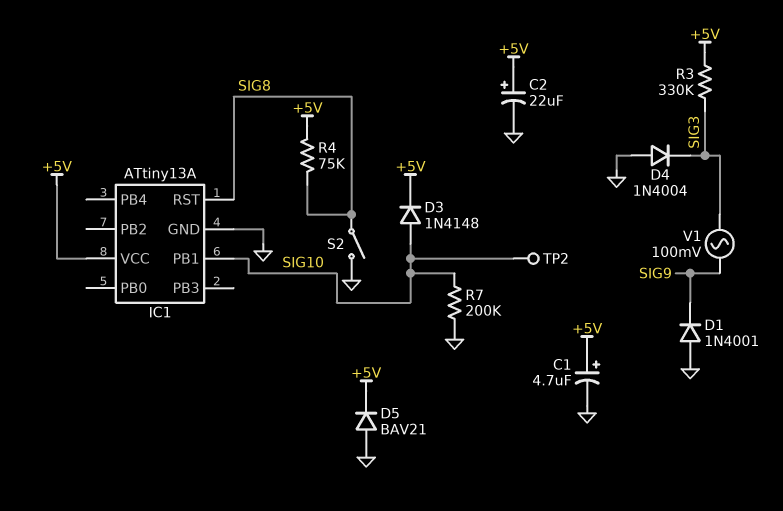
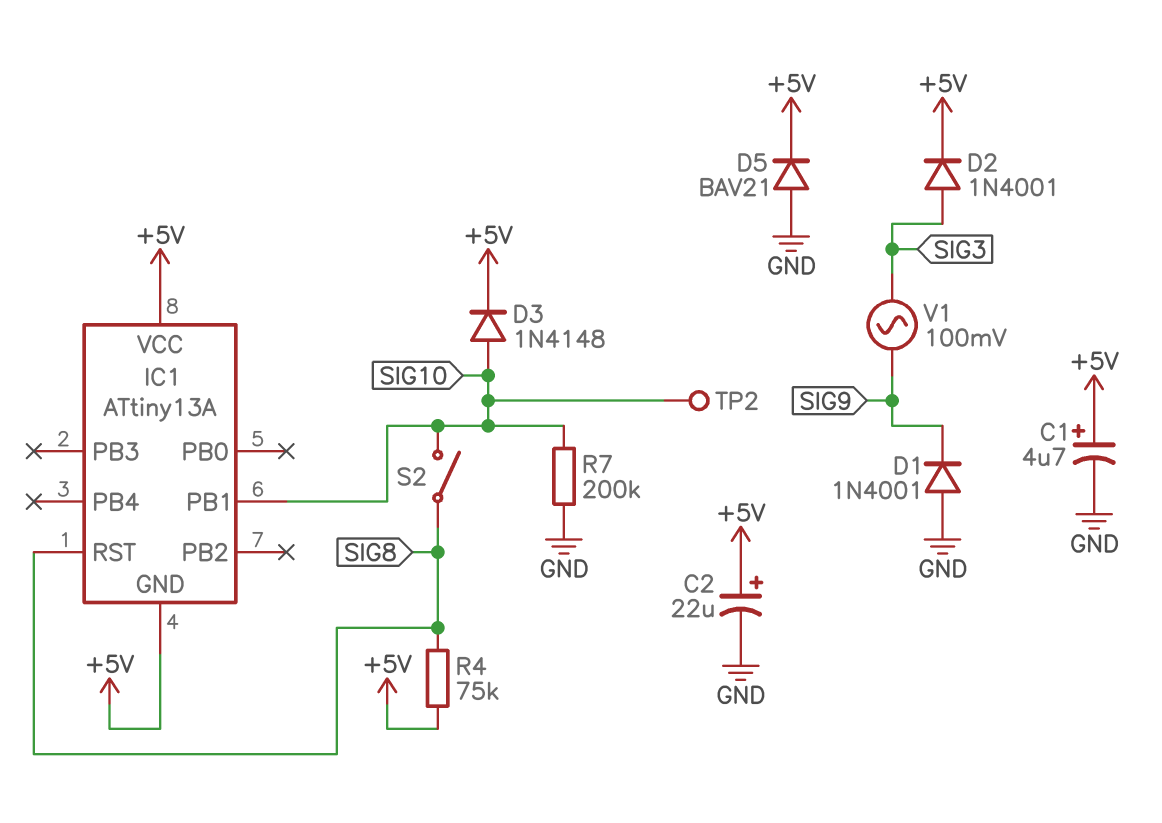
D2: none -> diode 1N4001 (A SIG3, K +5V)
D4: diode 1N4004 (A GND, K SIG3) -> none
IC1 pin GND: GND -> +5V
R3: 330k (+5V, SIG3) -> none
S2: switch (GND, SIG8) -> switch (SIG8, SIG10)

